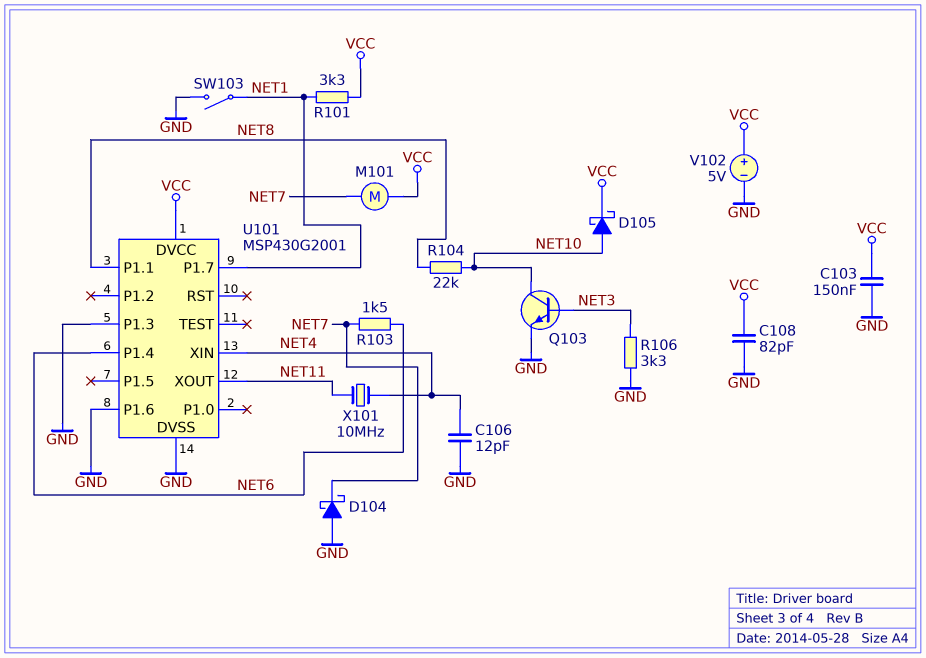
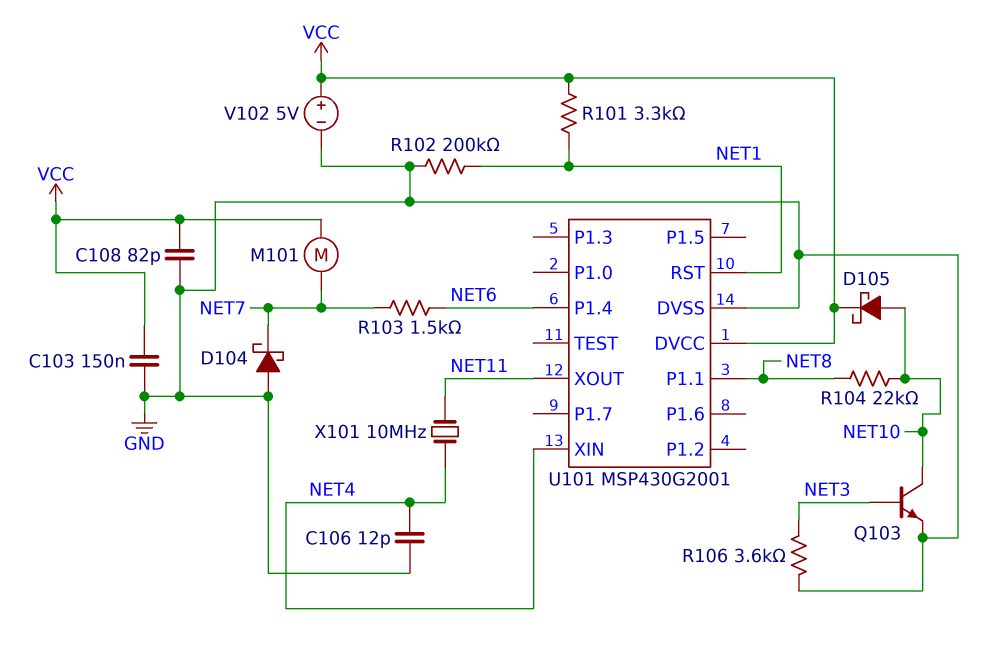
R102: none -> 200k (GND, NET1)
R106: 3.3k (GND, NET3) -> 3.6k (GND, NET3)
SW103: switch (GND, NET1) -> none
U101 pin P1.3: GND -> none
U101 pin P1.6: GND -> none
U101 pin P1.7: NET1 -> none
U101 pin RST: none -> NET1

